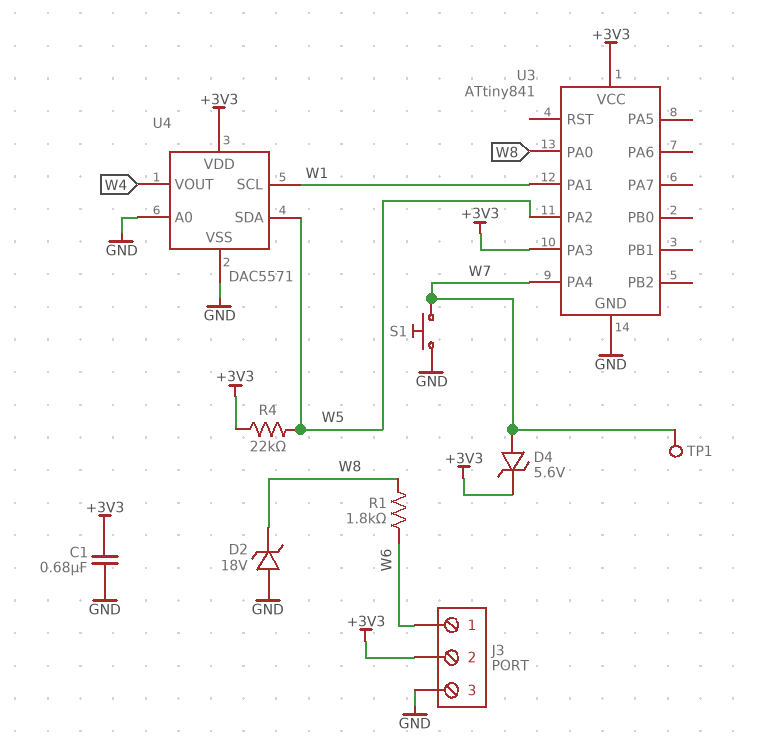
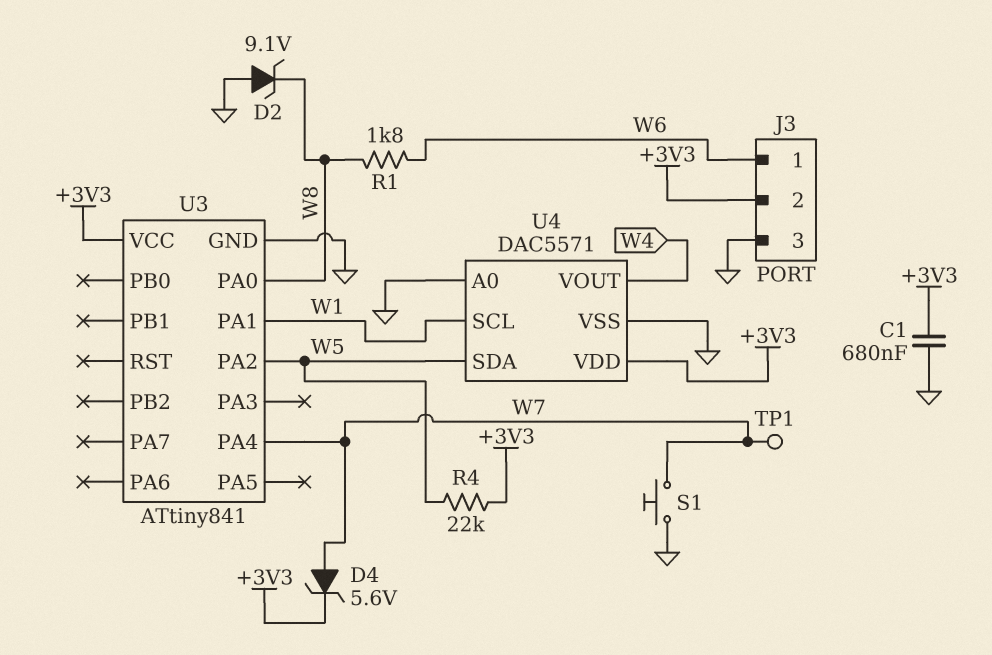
D2: zener 18V (A GND, K W8) -> zener 9.1V (A GND, K W8)
U3 pin PA3: +3V3 -> none

